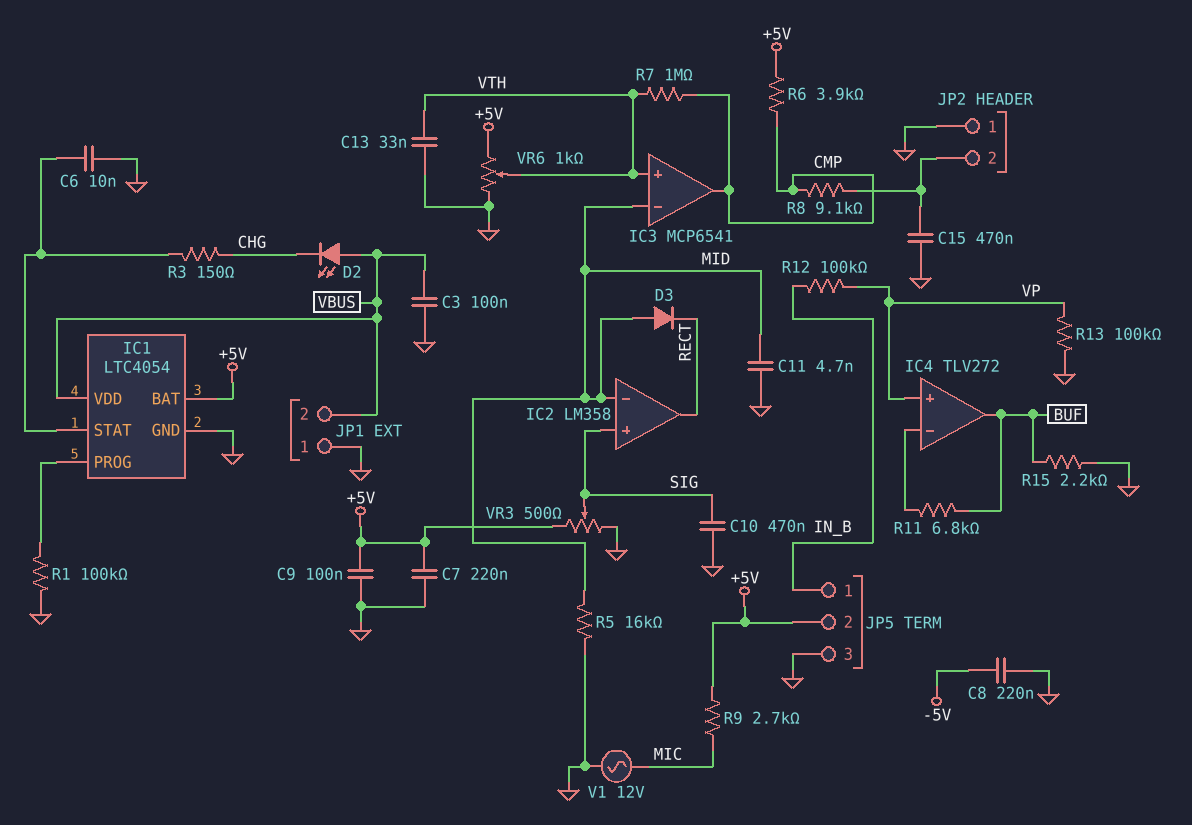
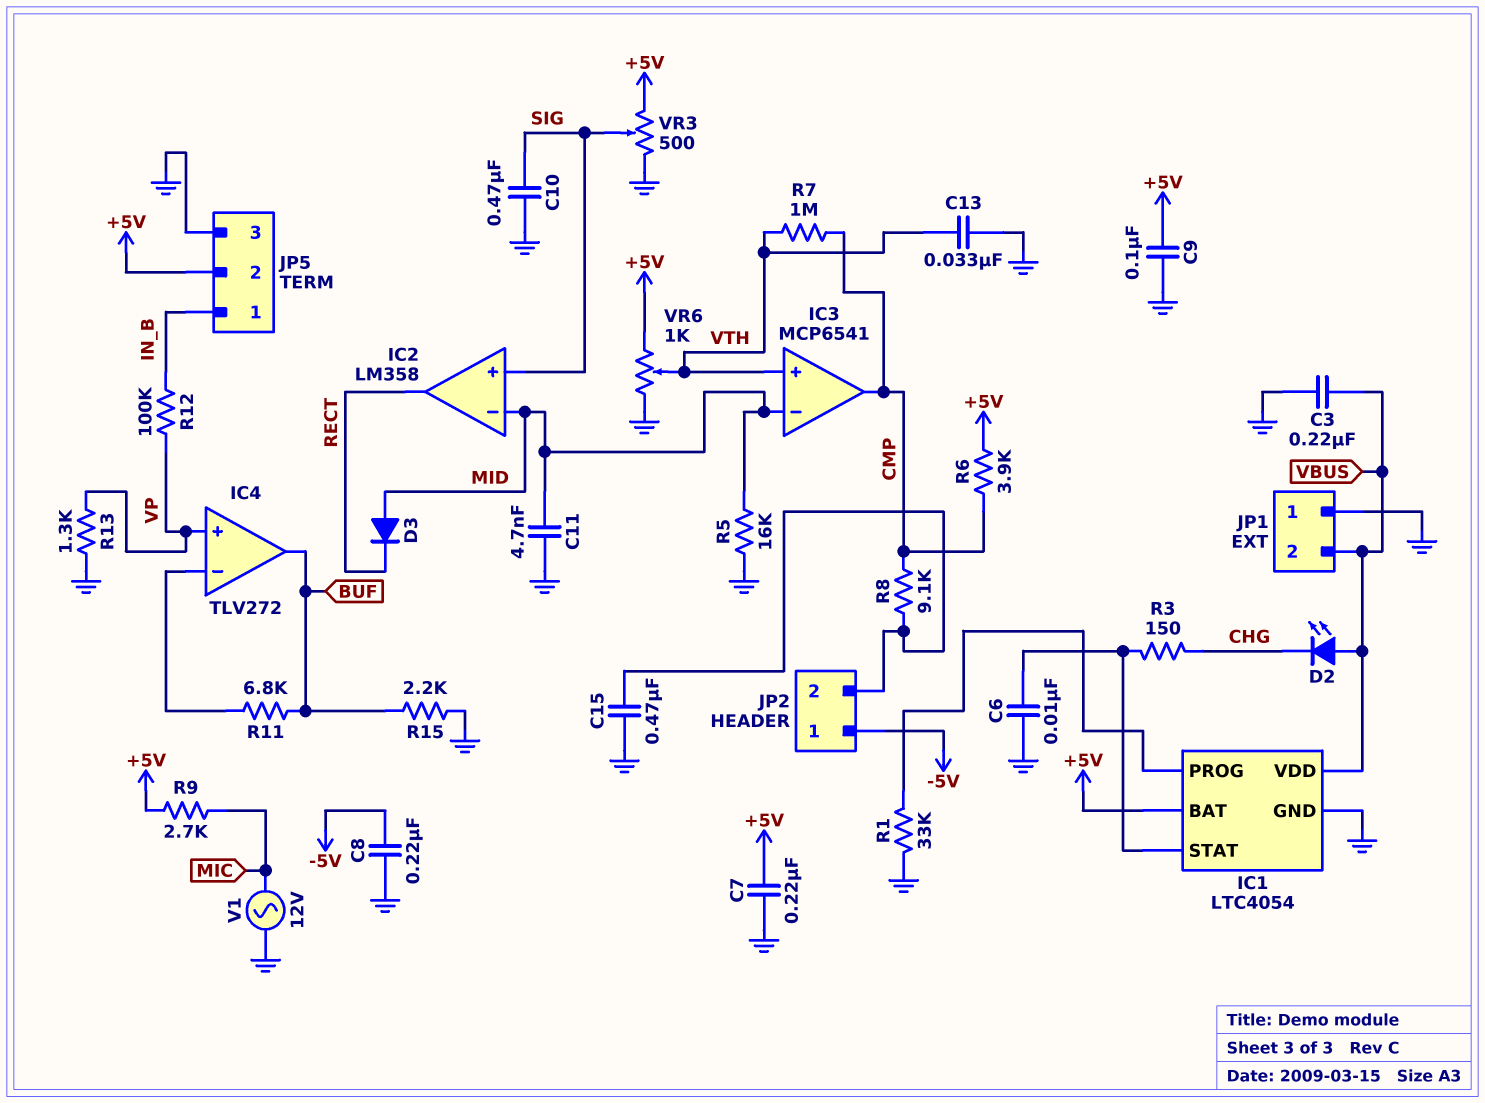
C3: 100nF (GND, VBUS) -> 220nF (GND, VBUS)
JP2 pin 1: GND -> -5V
R1: 100k (GND, IC1/PROG) -> 33k (GND, IC1/PROG)
R13: 100k (GND, VP) -> 1.3k (GND, VP)

